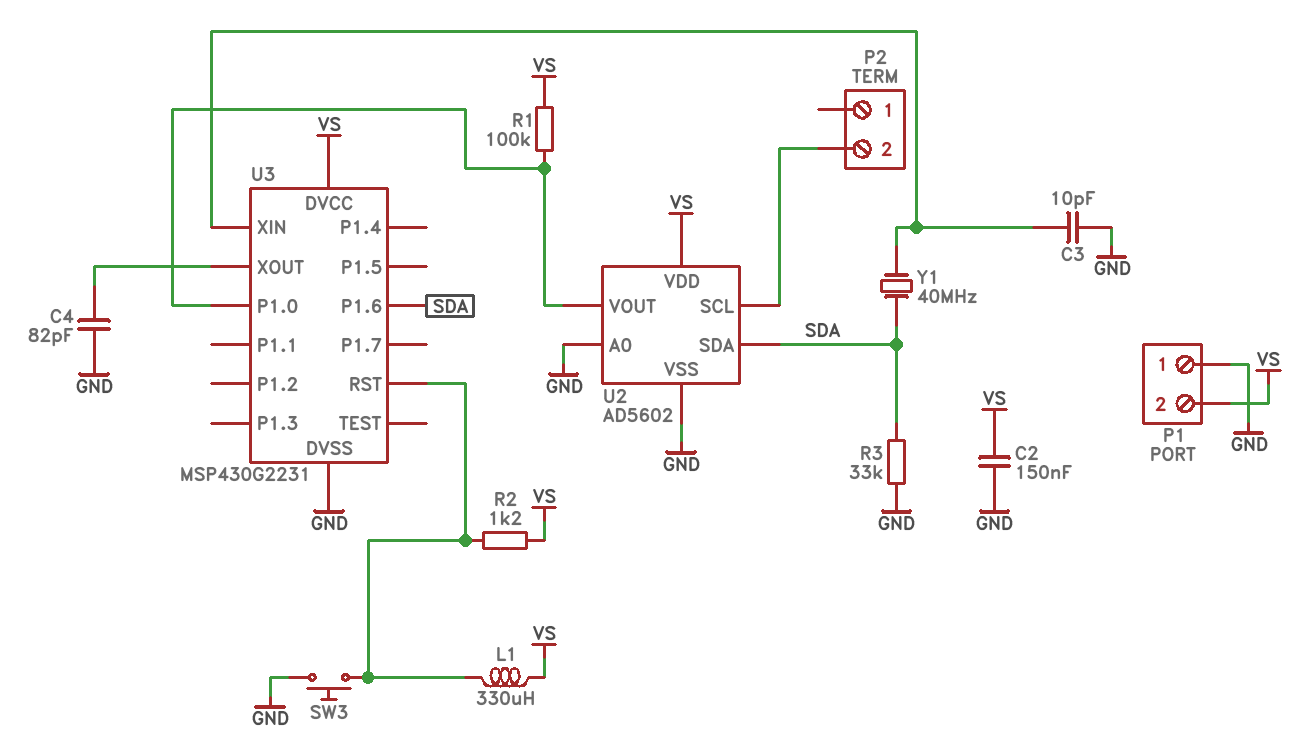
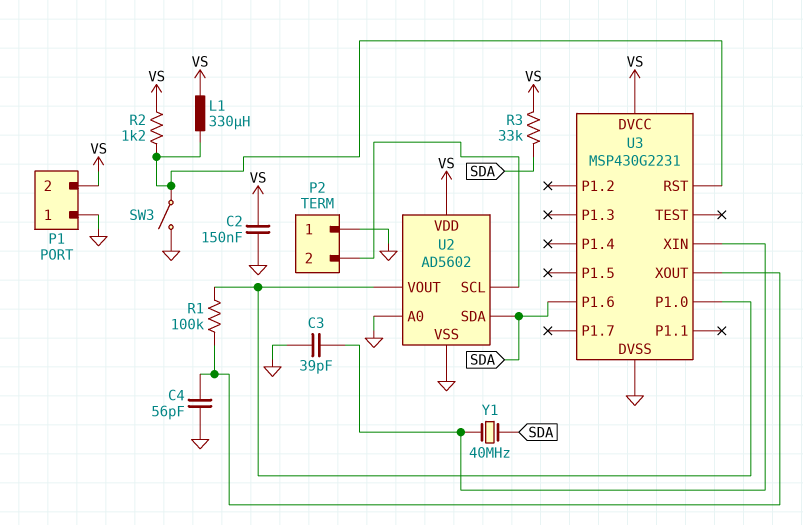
C3: 10pF (GND, U3/XIN) -> 39pF (GND, U3/XIN)
C4: 82pF (GND, U3/XOUT) -> 56pF (GND, U3/XOUT)
P2 pin 1: none -> GND
R1: 100k (U2/VOUT, VS) -> 100k (U2/VOUT, U3/XOUT)
R3: 33k (GND, SDA) -> 33k (SDA, VS)
SW3: button (GND, U3/RST) -> switch (GND, U3/RST)

